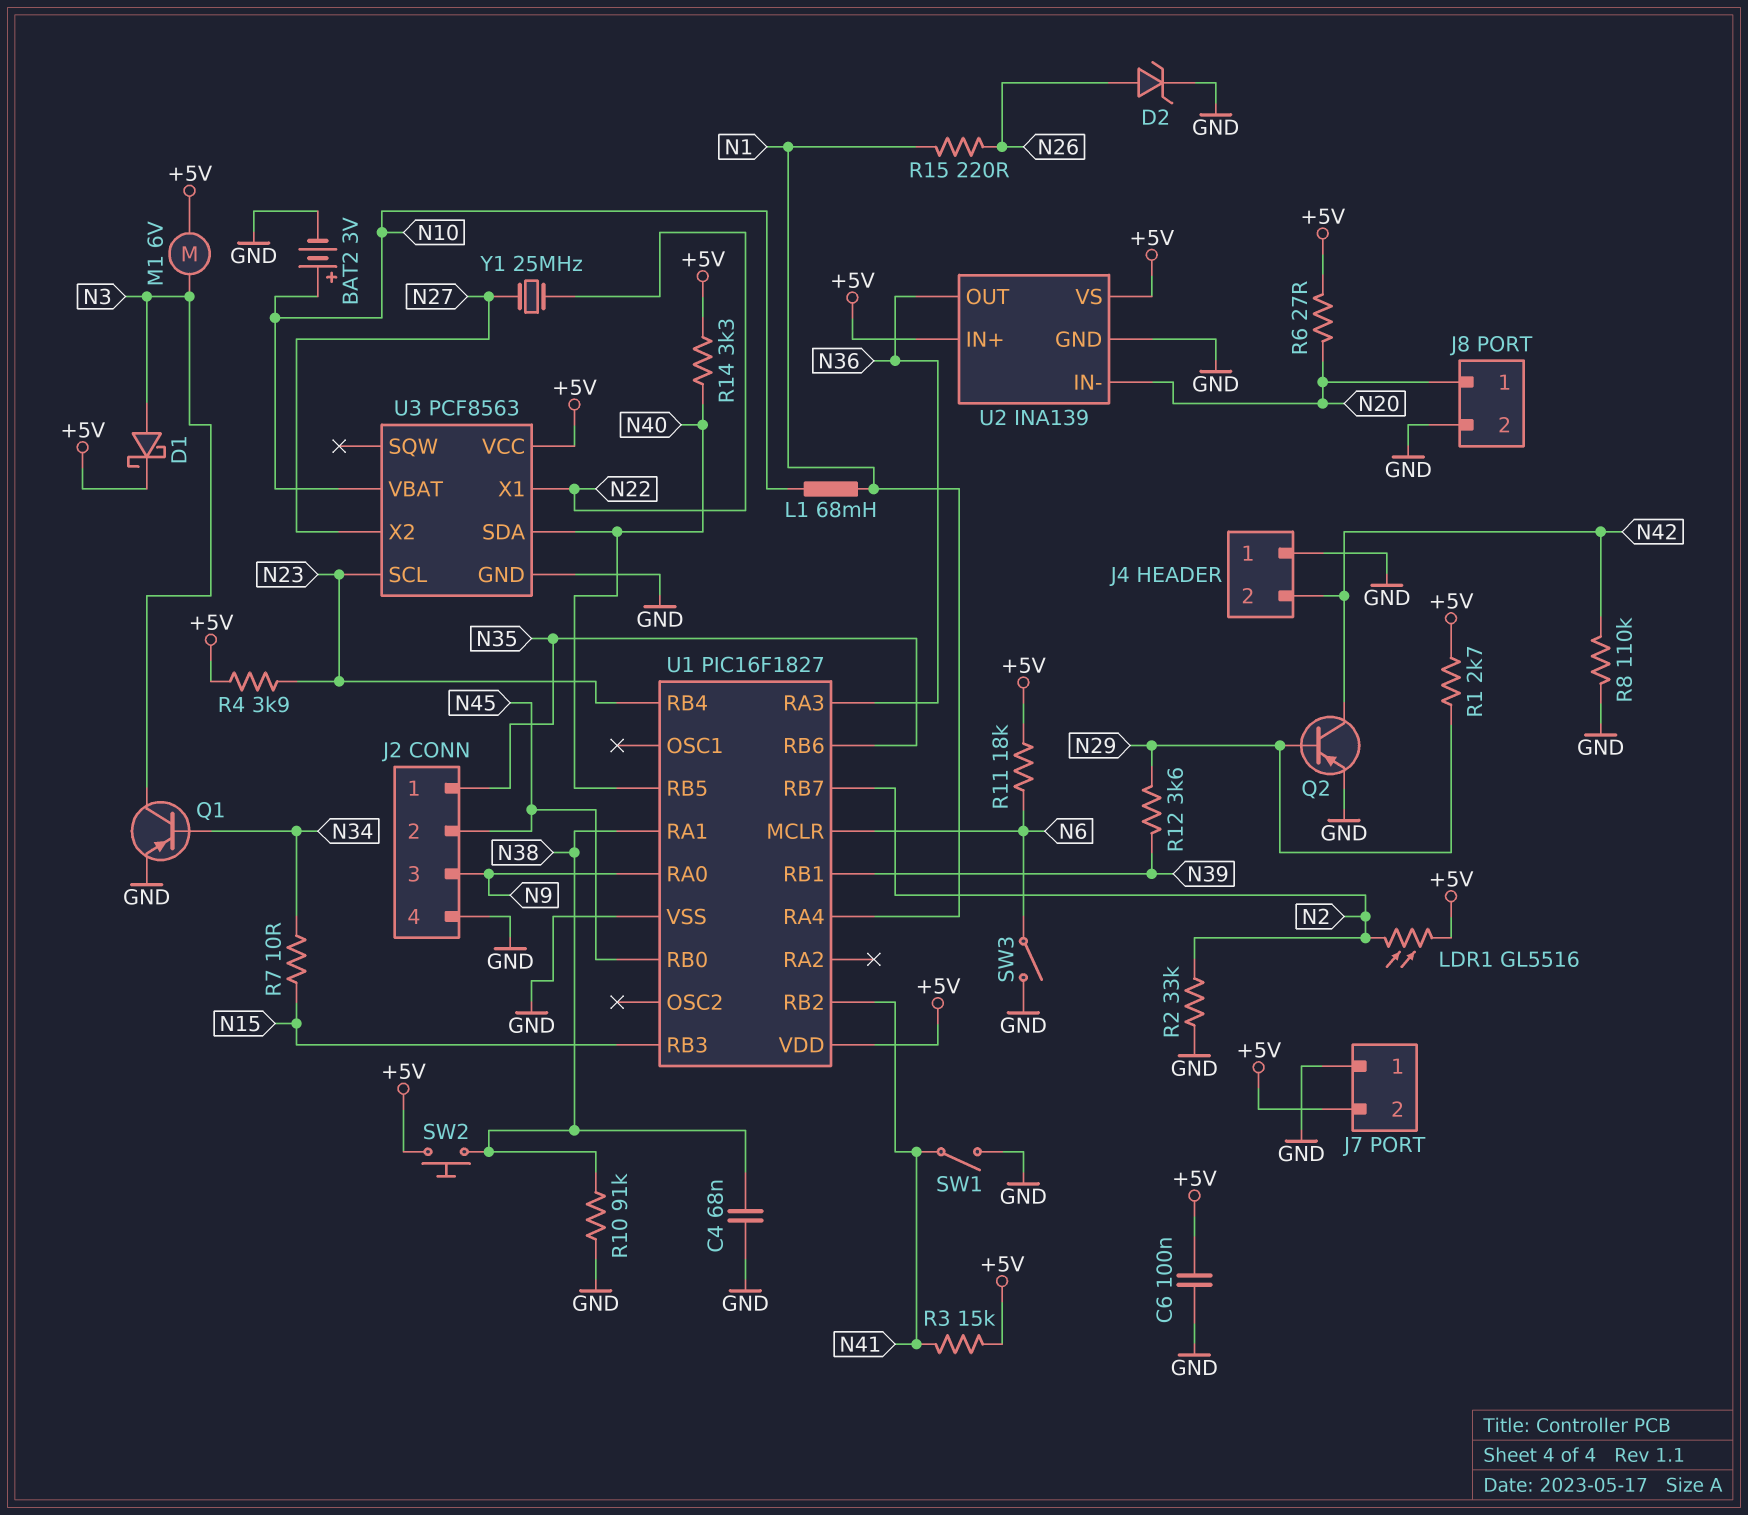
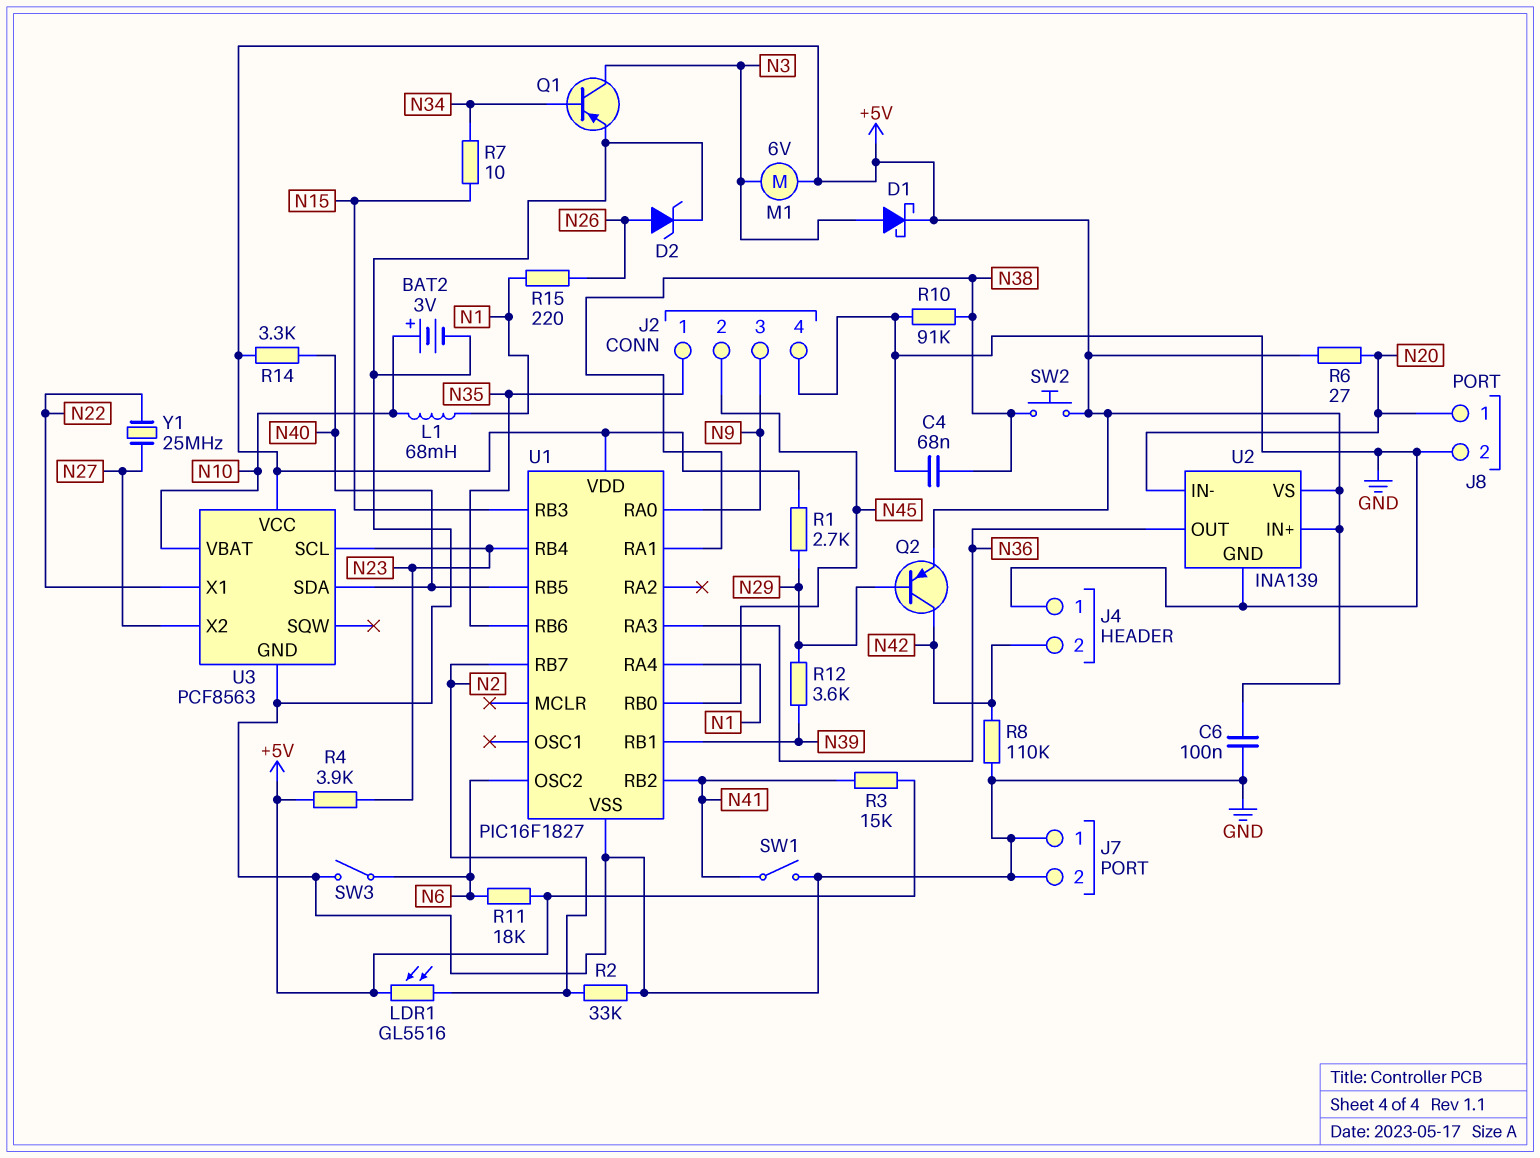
J7 pin 2: +5V -> GND
Q2: PNP (B N29, C N42, E GND) -> PNP (B N29, C N42, E +5V)
U1 pin MCLR: N6 -> none
U1 pin OSC2: none -> N6

